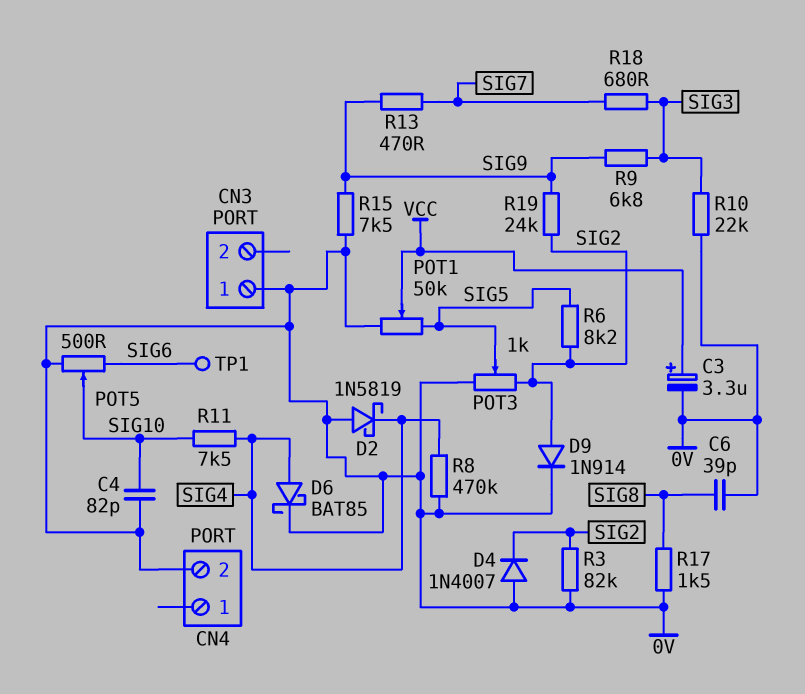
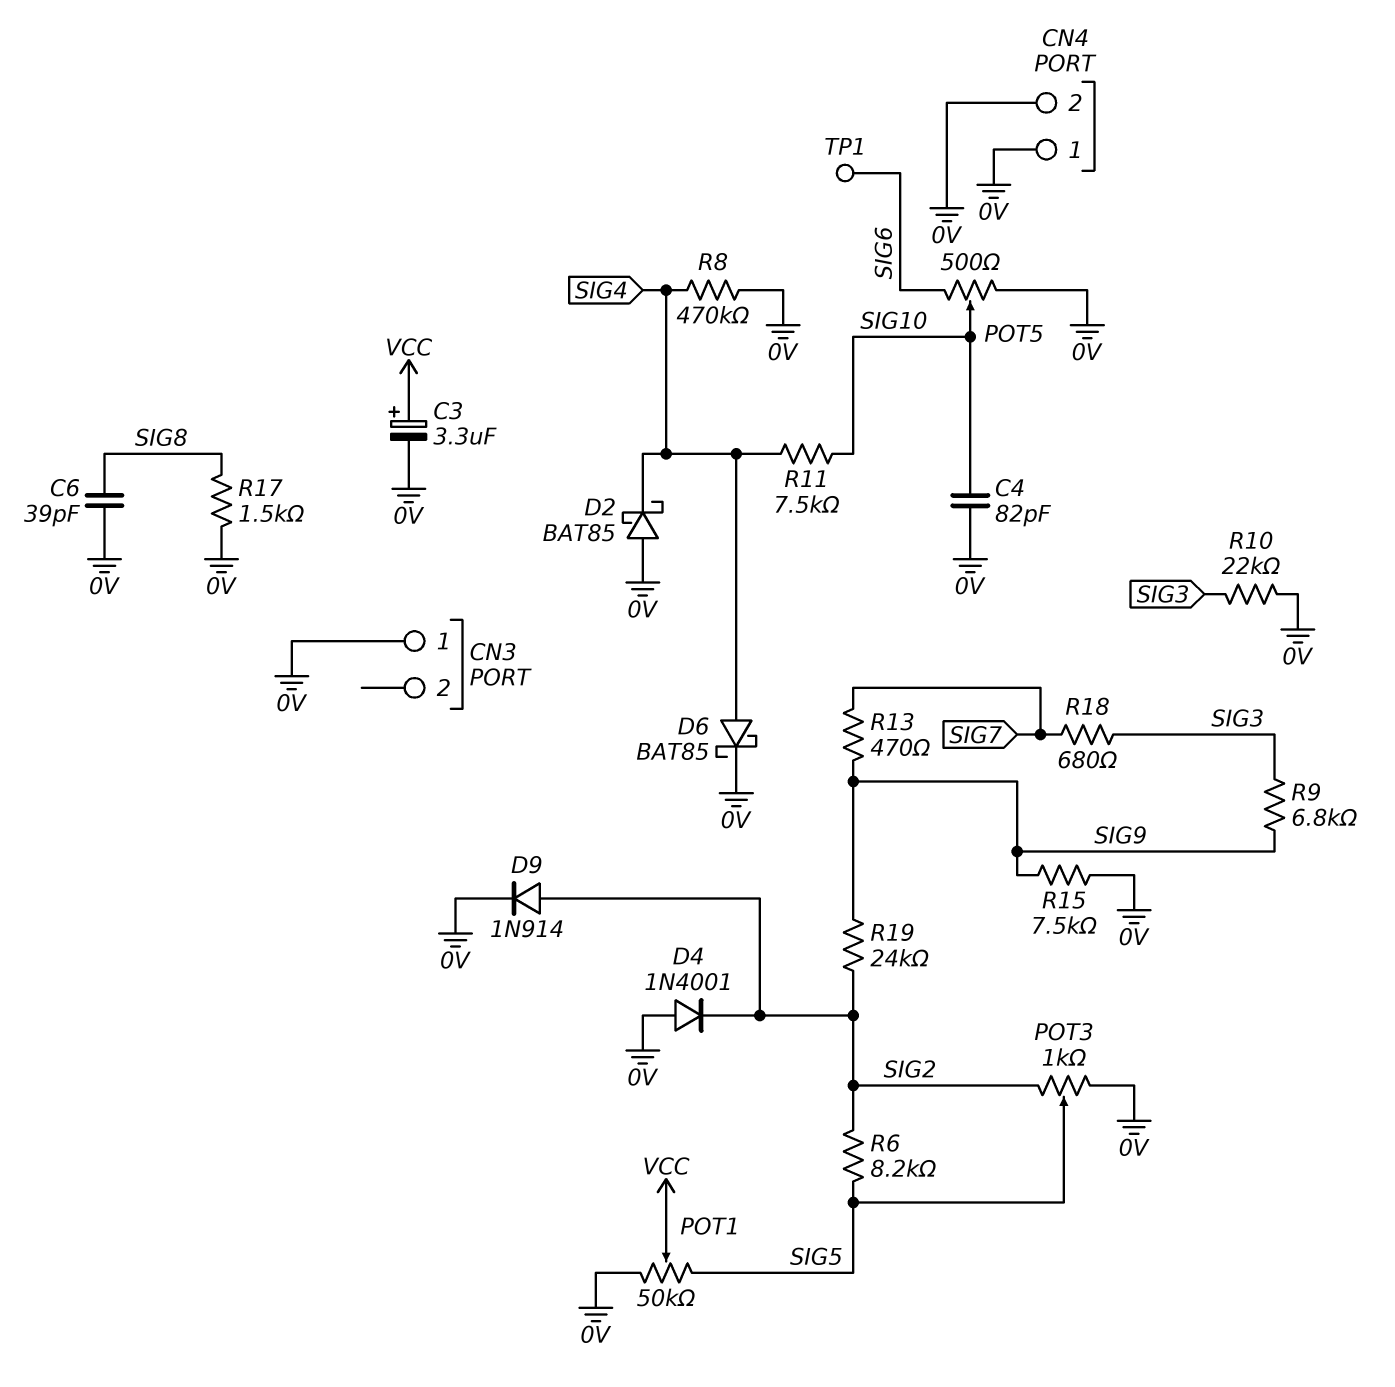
CN4 pin 1: none -> 0V
D2: schottky 1N5819 (A 0V, K SIG4) -> schottky BAT85 (A 0V, K SIG4)
D4: diode 1N4007 (A 0V, K SIG2) -> diode 1N4001 (A 0V, K SIG2)
R3: 82k (0V, SIG2) -> none

